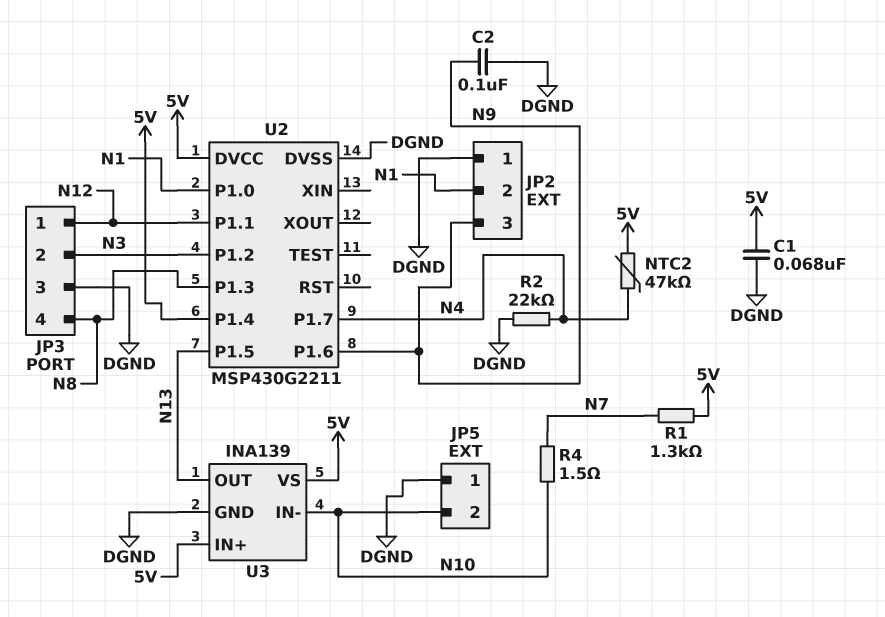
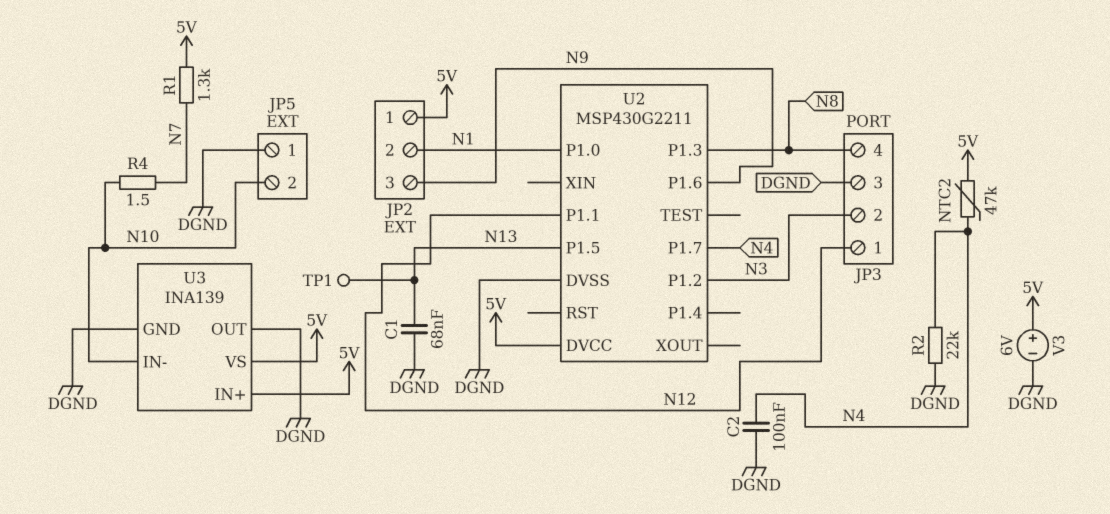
C1: 68nF (5V, DGND) -> 68nF (DGND, N13)
C2: 100nF (DGND, N9) -> 100nF (DGND, N4)
JP2 pin 1: DGND -> 5V
TP1: none -> test point (N13)
U2 pin P1.4: 5V -> none
U3 pin OUT: N13 -> DGND
V3: none -> 6V (plus 5V, minus DGND)

